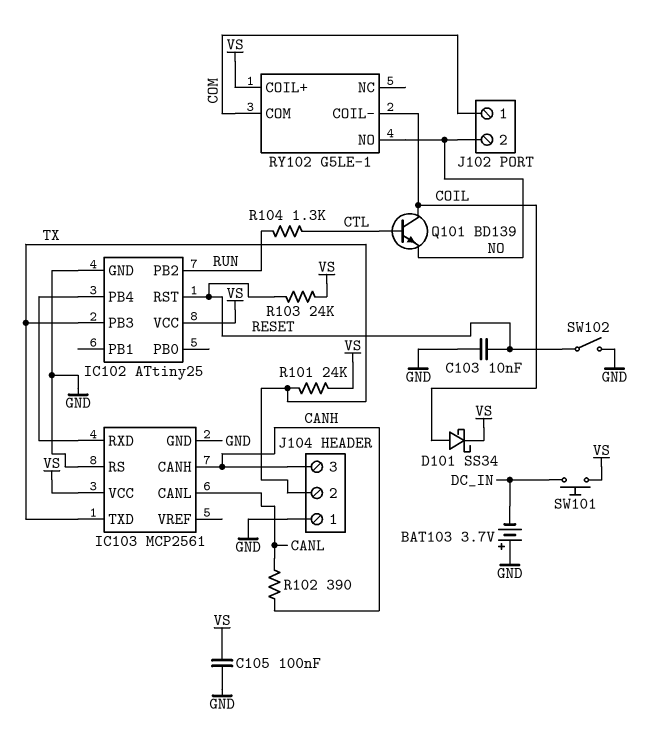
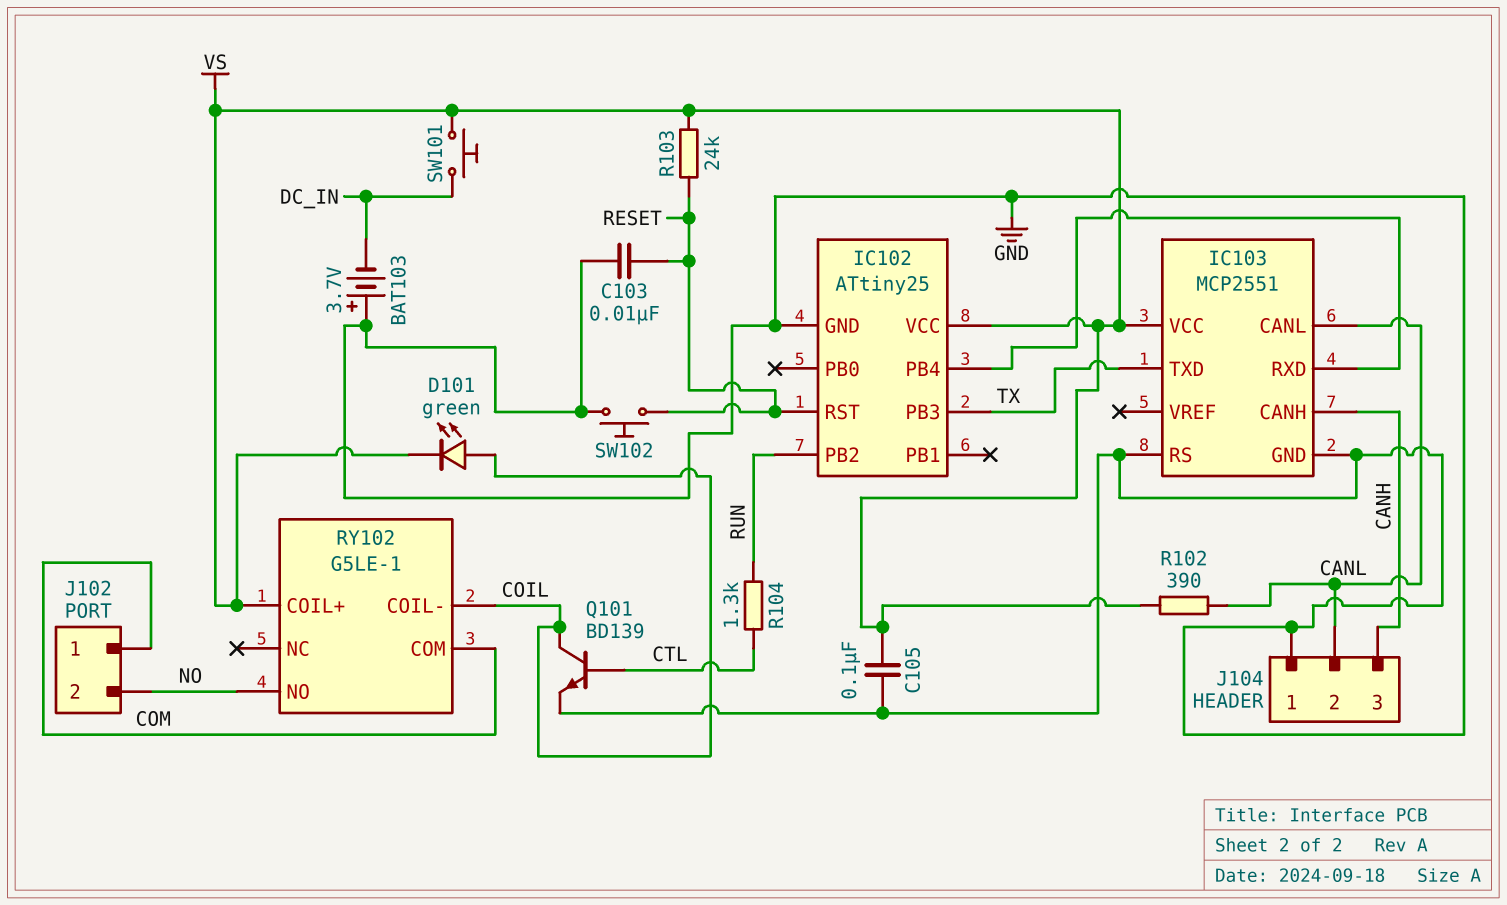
D101: schottky SS34 (A COIL, K VS) -> LED green (A COIL, K VS)
IC103: MCP2561 -> MCP2551
J104 pin 2: TX -> CANL
Q101: NPN BD139 (B CTL, C COIL, E NO) -> NPN BD139 (B CTL, C COIL, E GND)
R101: 24k (TX, VS) -> none
R102: 390 (CANH, CANL) -> 390 (CANL, VS)
SW102: switch (GND, RESET) -> button (GND, RESET)

